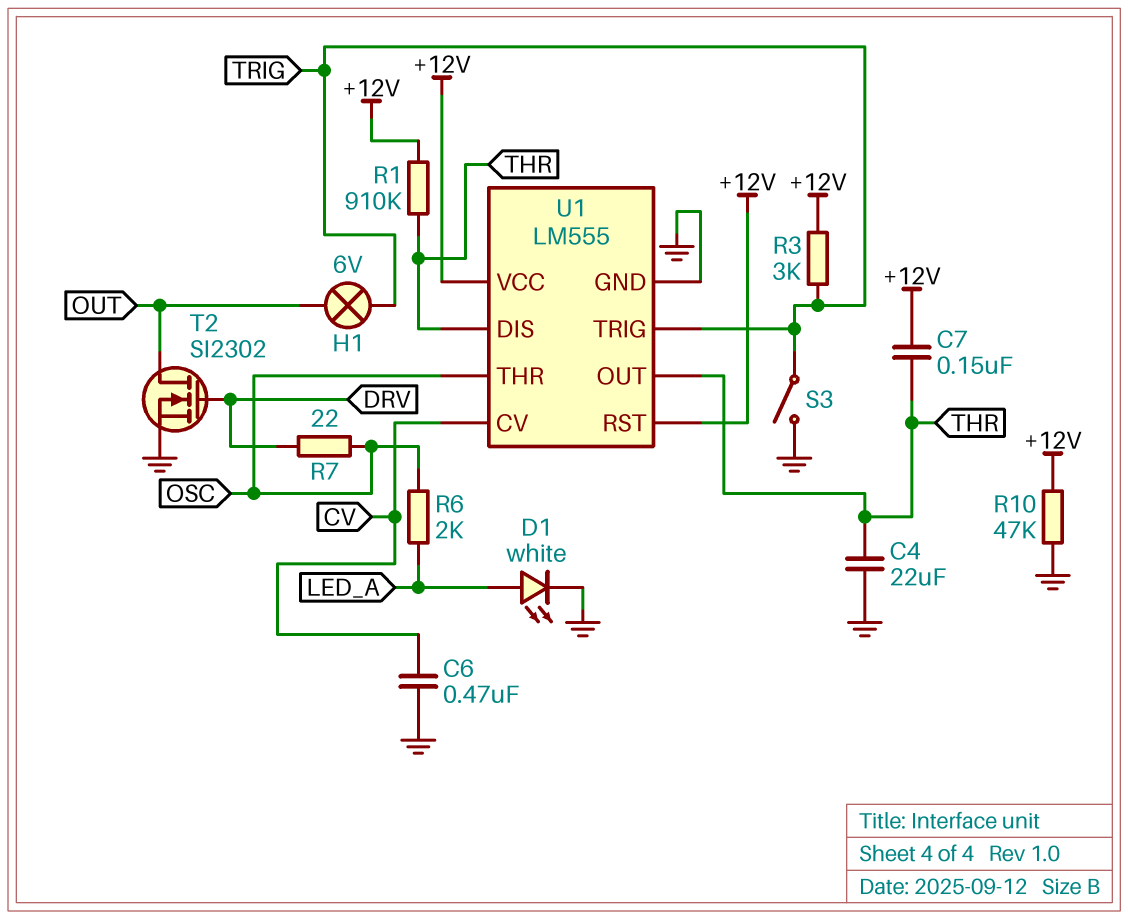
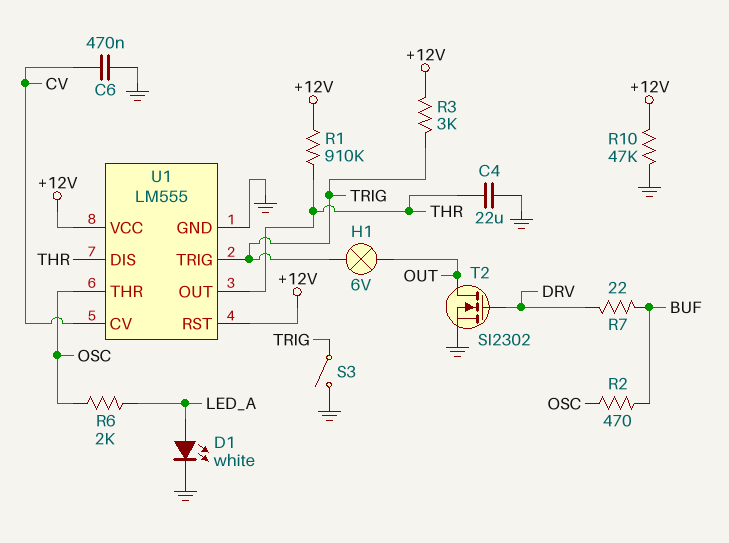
C7: 150nF (+12V, THR) -> none
R2: none -> 470 (BUF, OSC)
R7: 22 (DRV, OSC) -> 22 (BUF, DRV)

